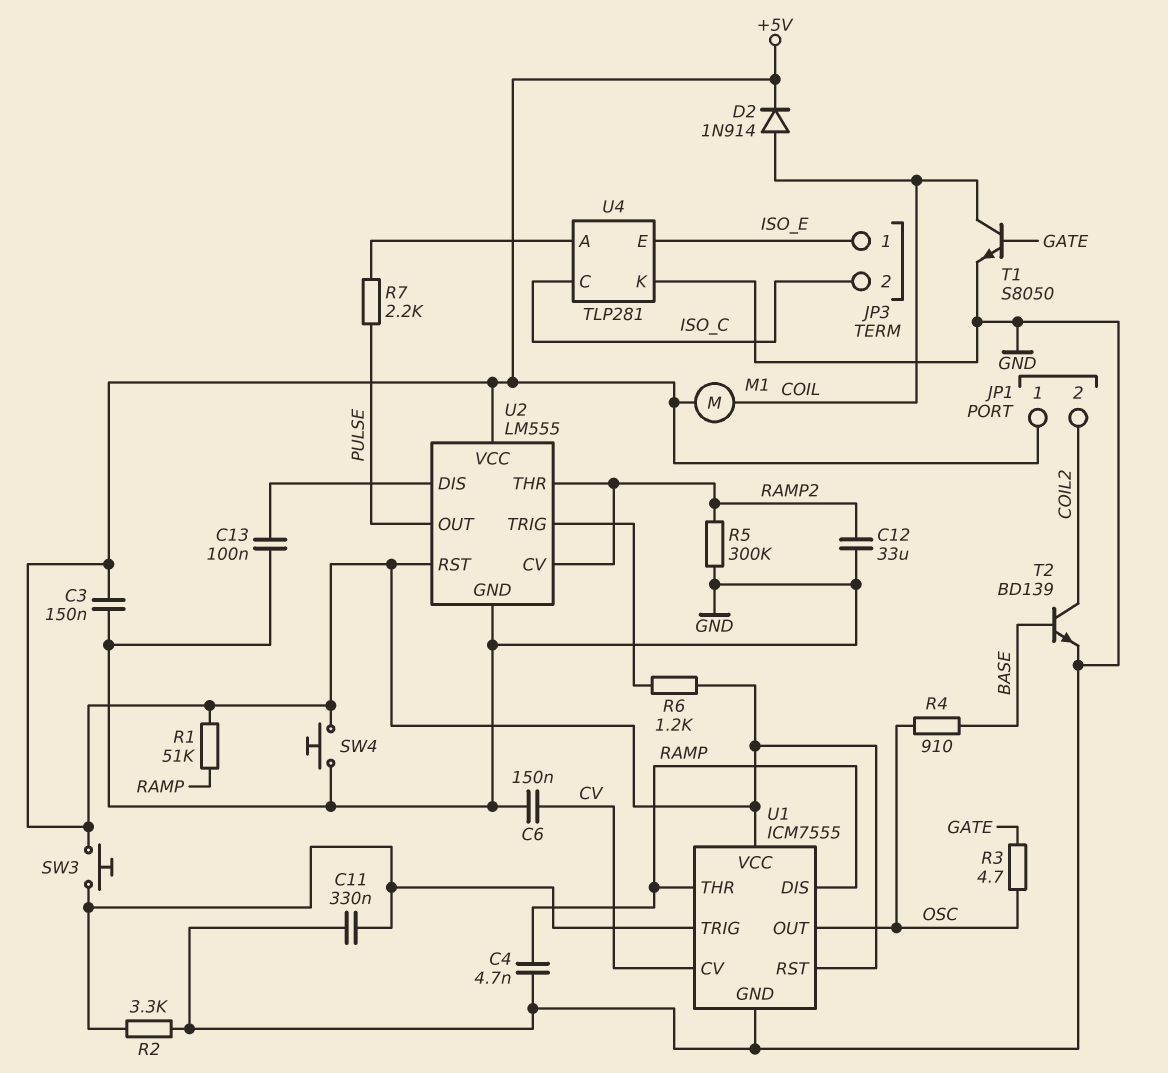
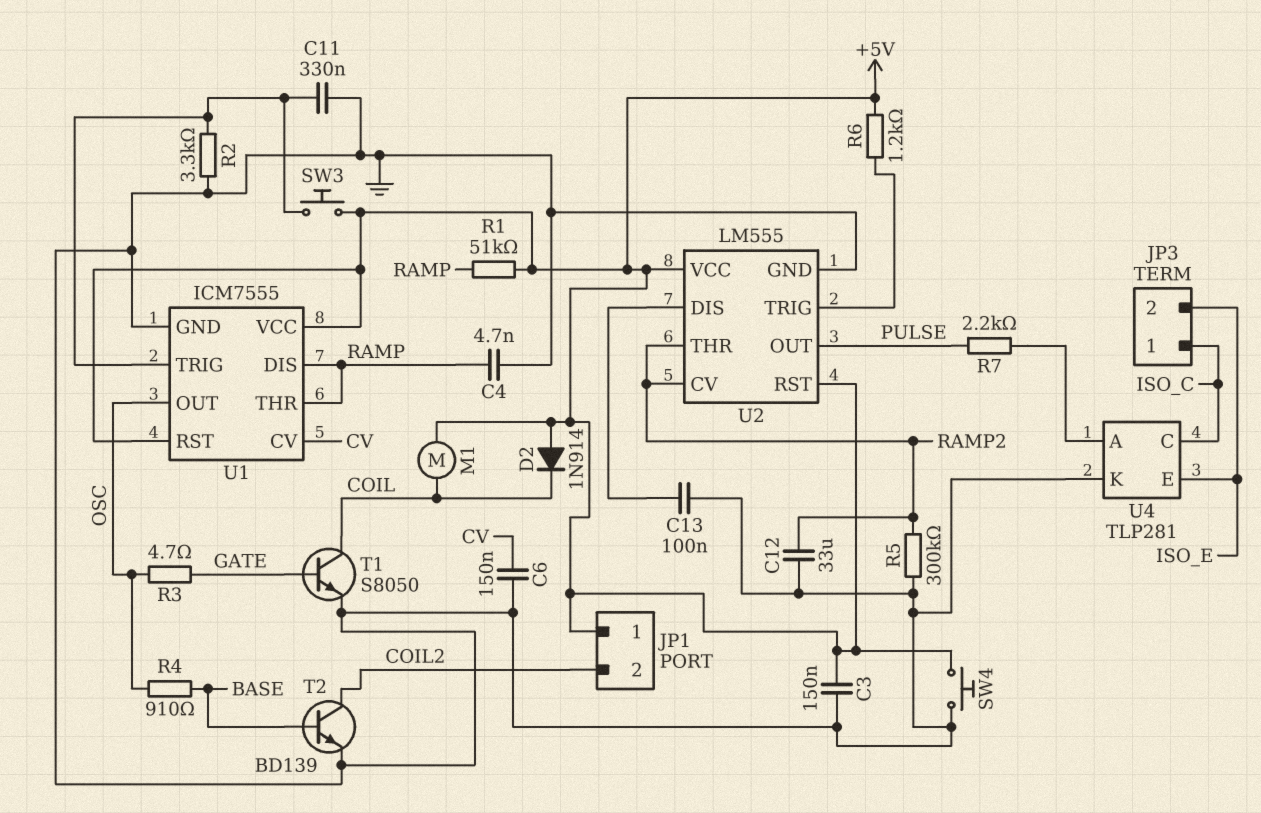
D2: diode 1N914 (A COIL, K +5V) -> diode 1N914 (A +5V, K COIL)
JP3 pin 1: ISO_E -> ISO_C
JP3 pin 2: ISO_C -> ISO_E

